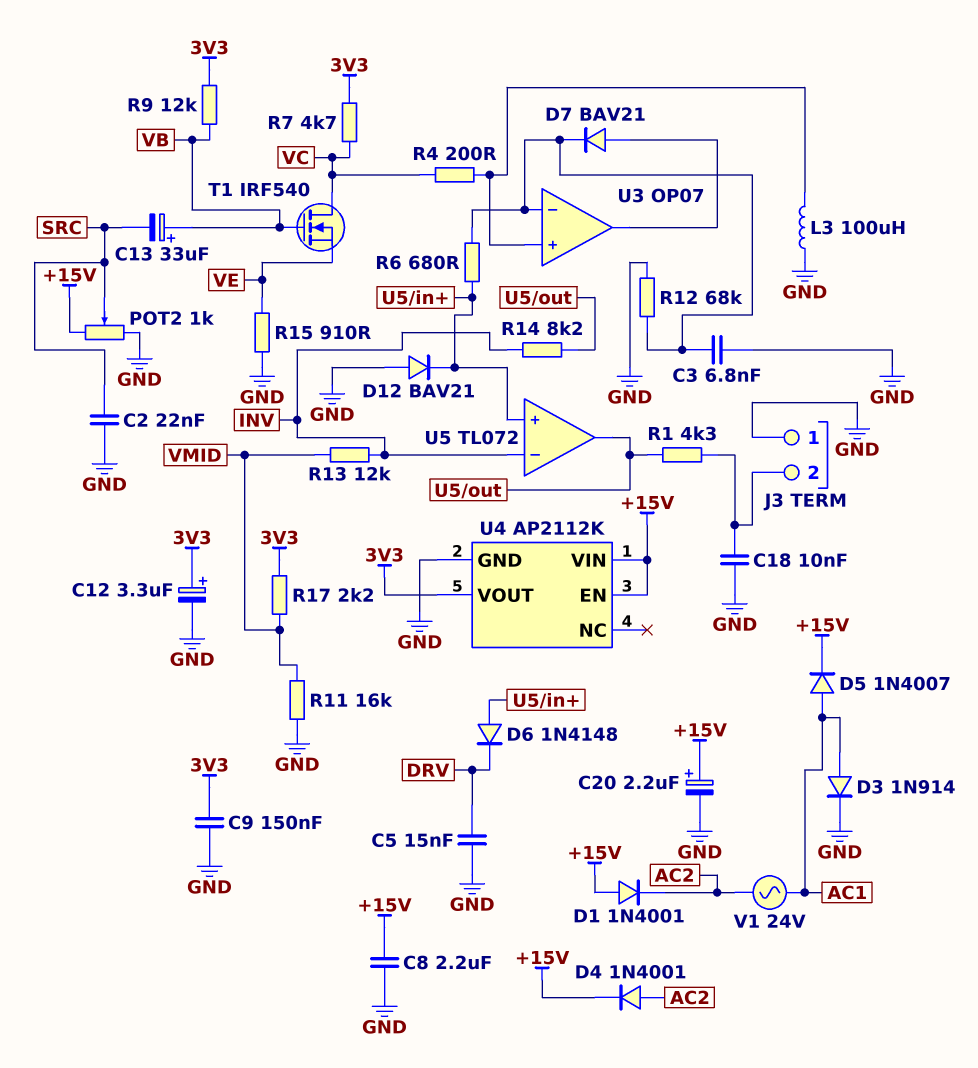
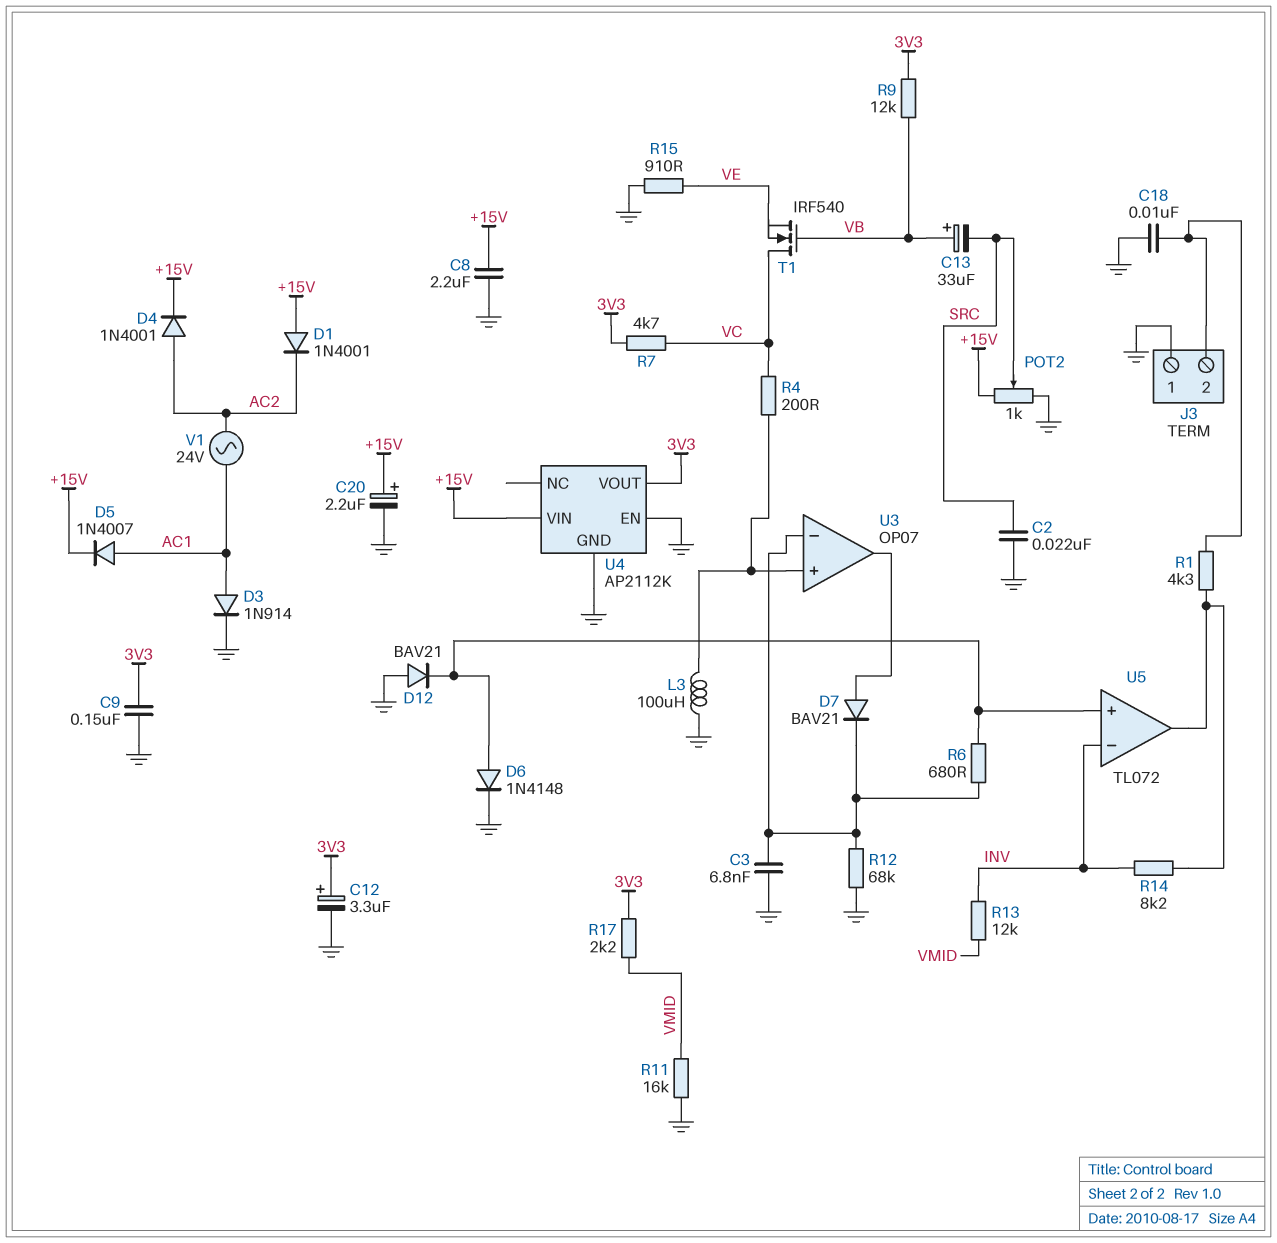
C5: 15nF (DRV, GND) -> none
D6: diode 1N4148 (A U5/in+, K DRV) -> diode 1N4148 (A U5/in+, K GND)
U4 pin EN: +15V -> GND

